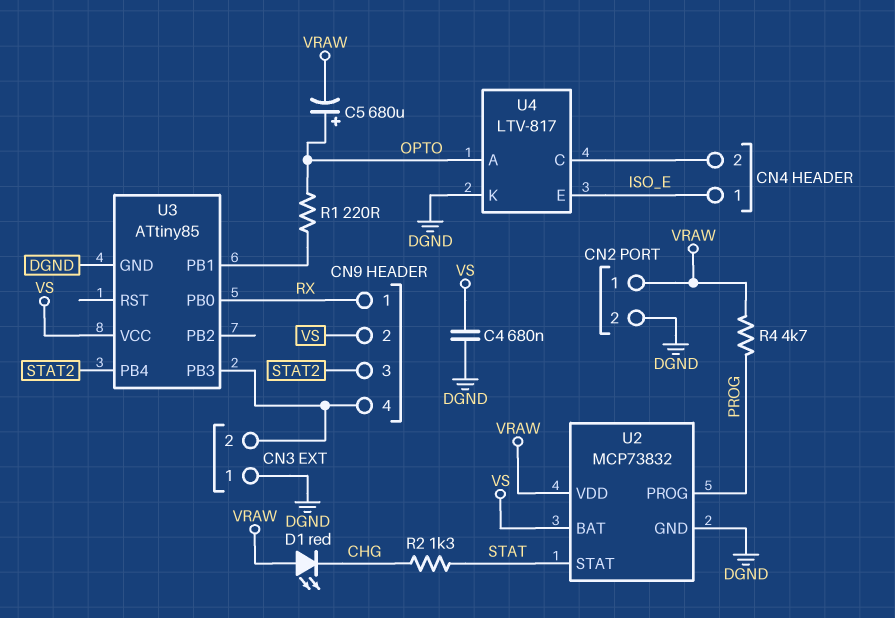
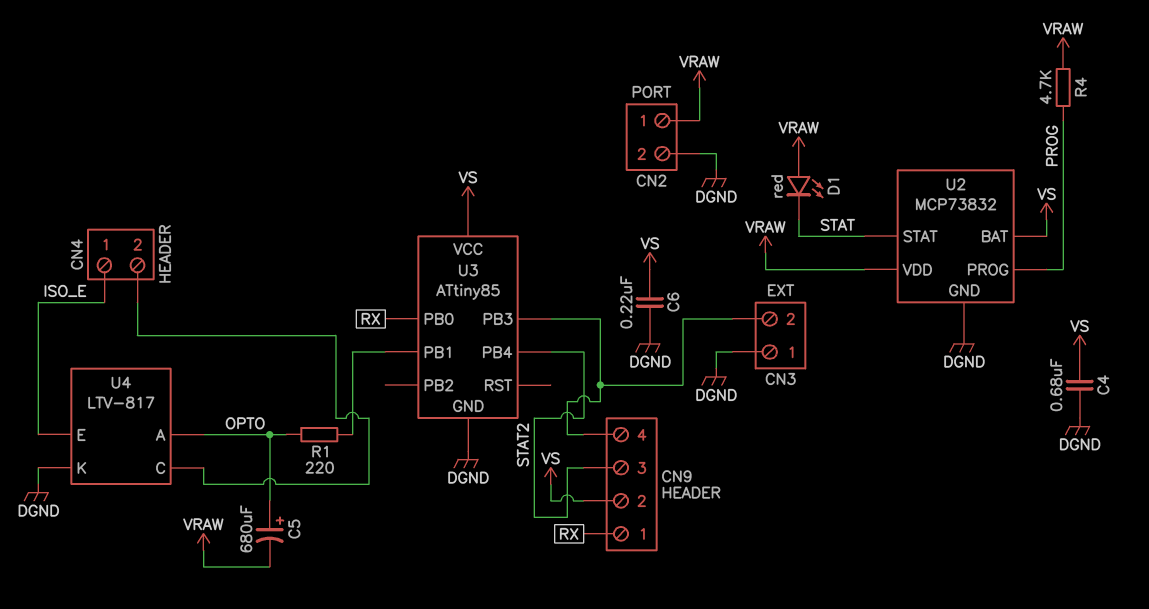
C6: none -> 220nF (DGND, VS)
D1: LED red (A VRAW, K CHG) -> LED red (A VRAW, K STAT)
R2: 1.3k (CHG, STAT) -> none

